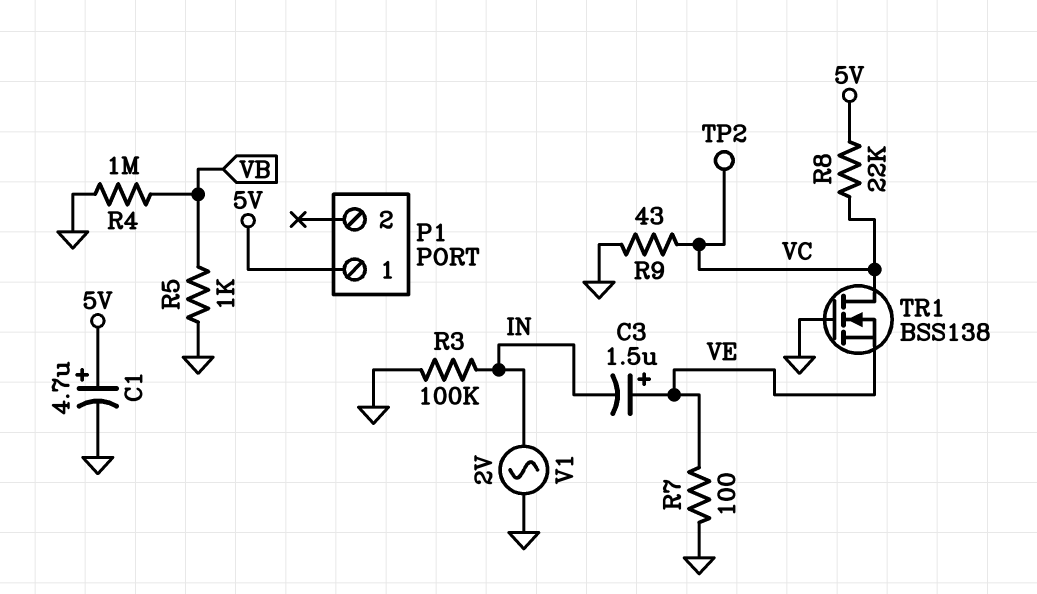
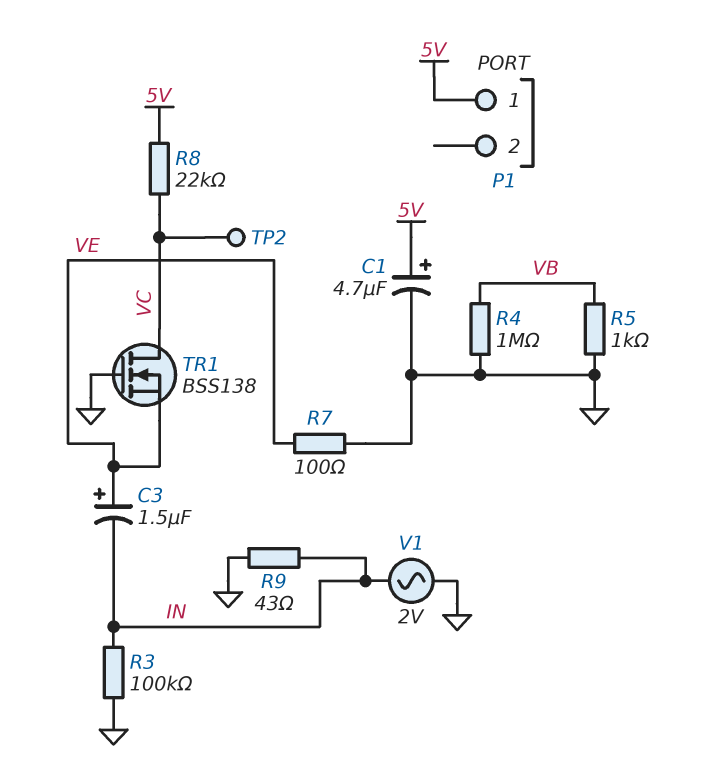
R9: 43 (GND, VC) -> 43 (GND, IN)

